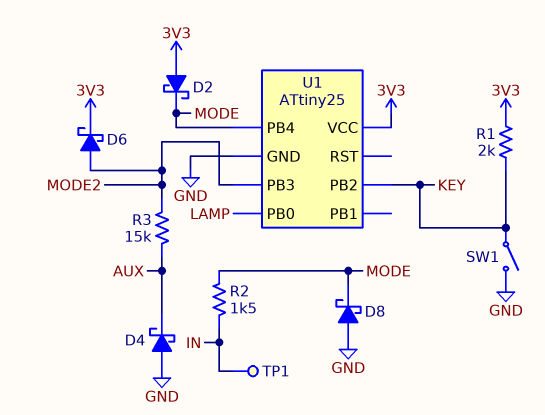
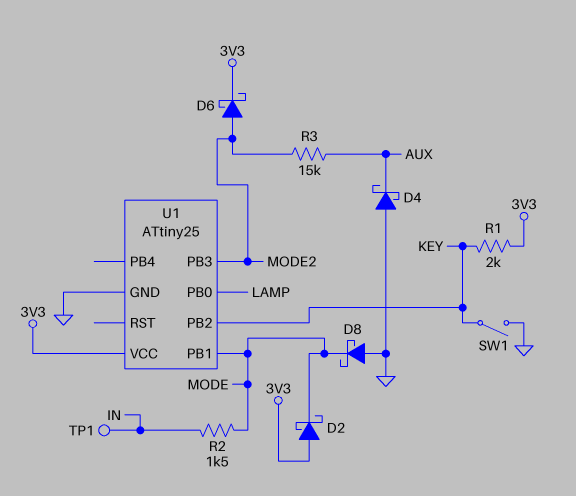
U1 pin PB1: none -> MODE
U1 pin PB4: MODE -> none

